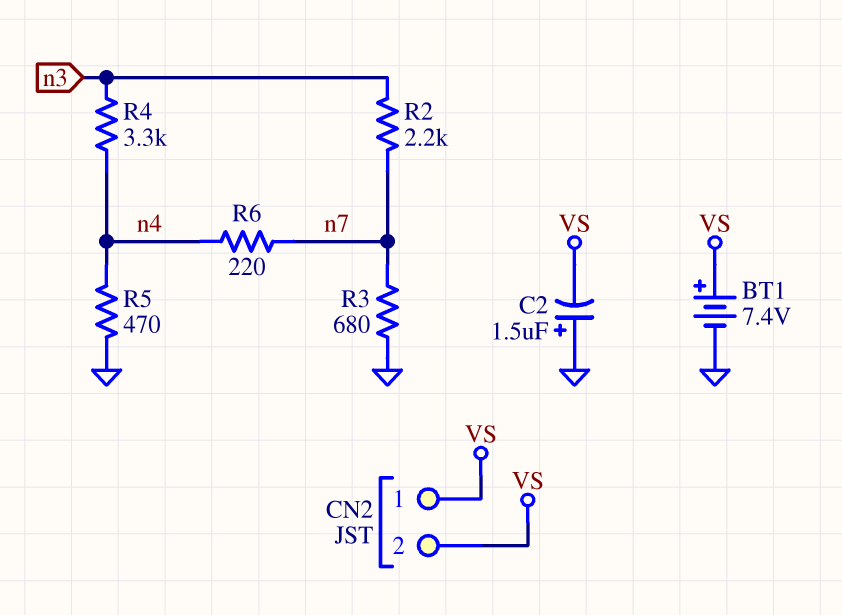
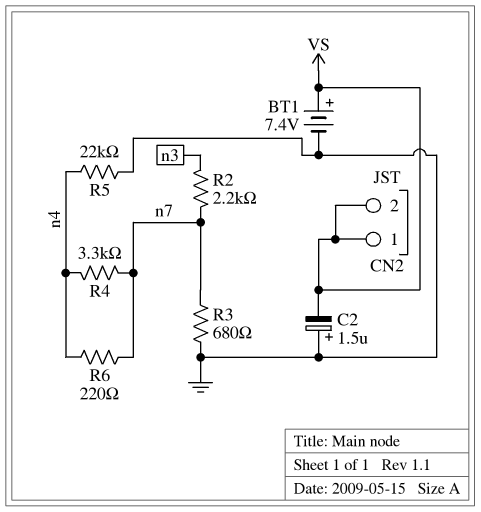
R4: 3.3k (n3, n4) -> 3.3k (n4, n7)
R5: 470 (GND, n4) -> 22k (GND, n4)

